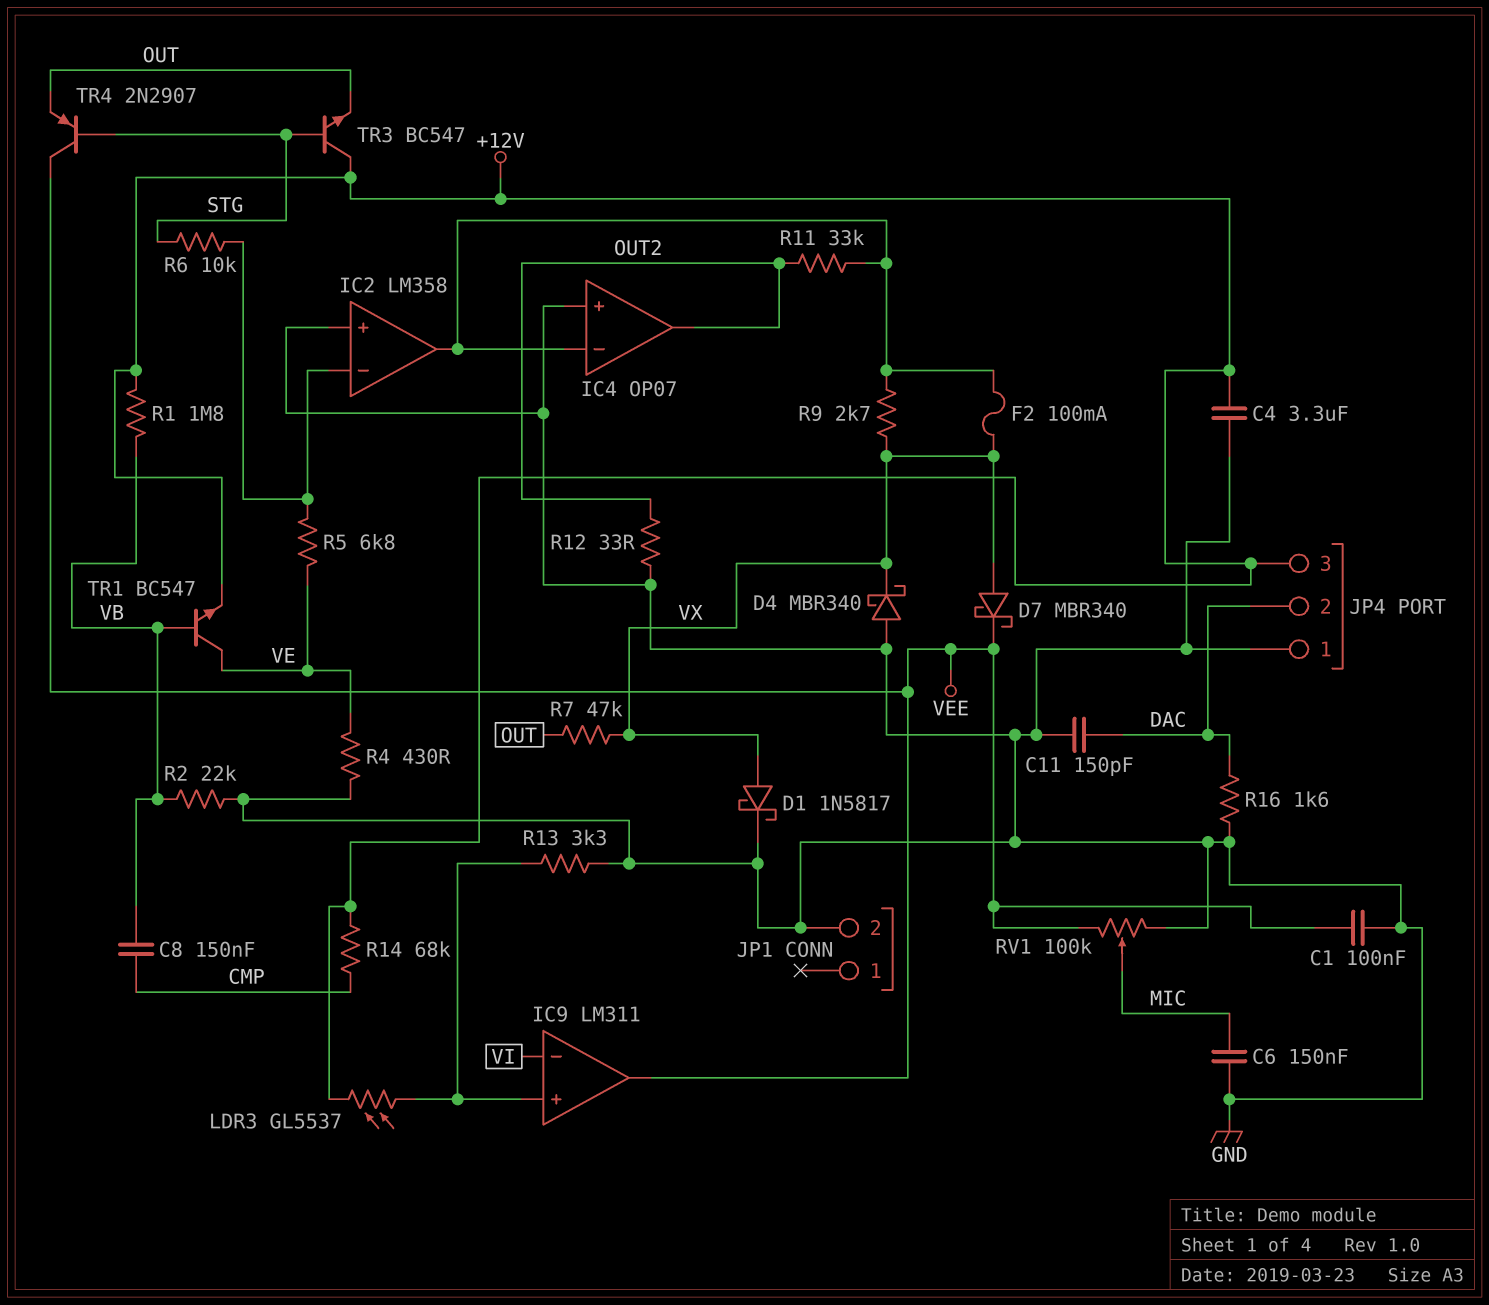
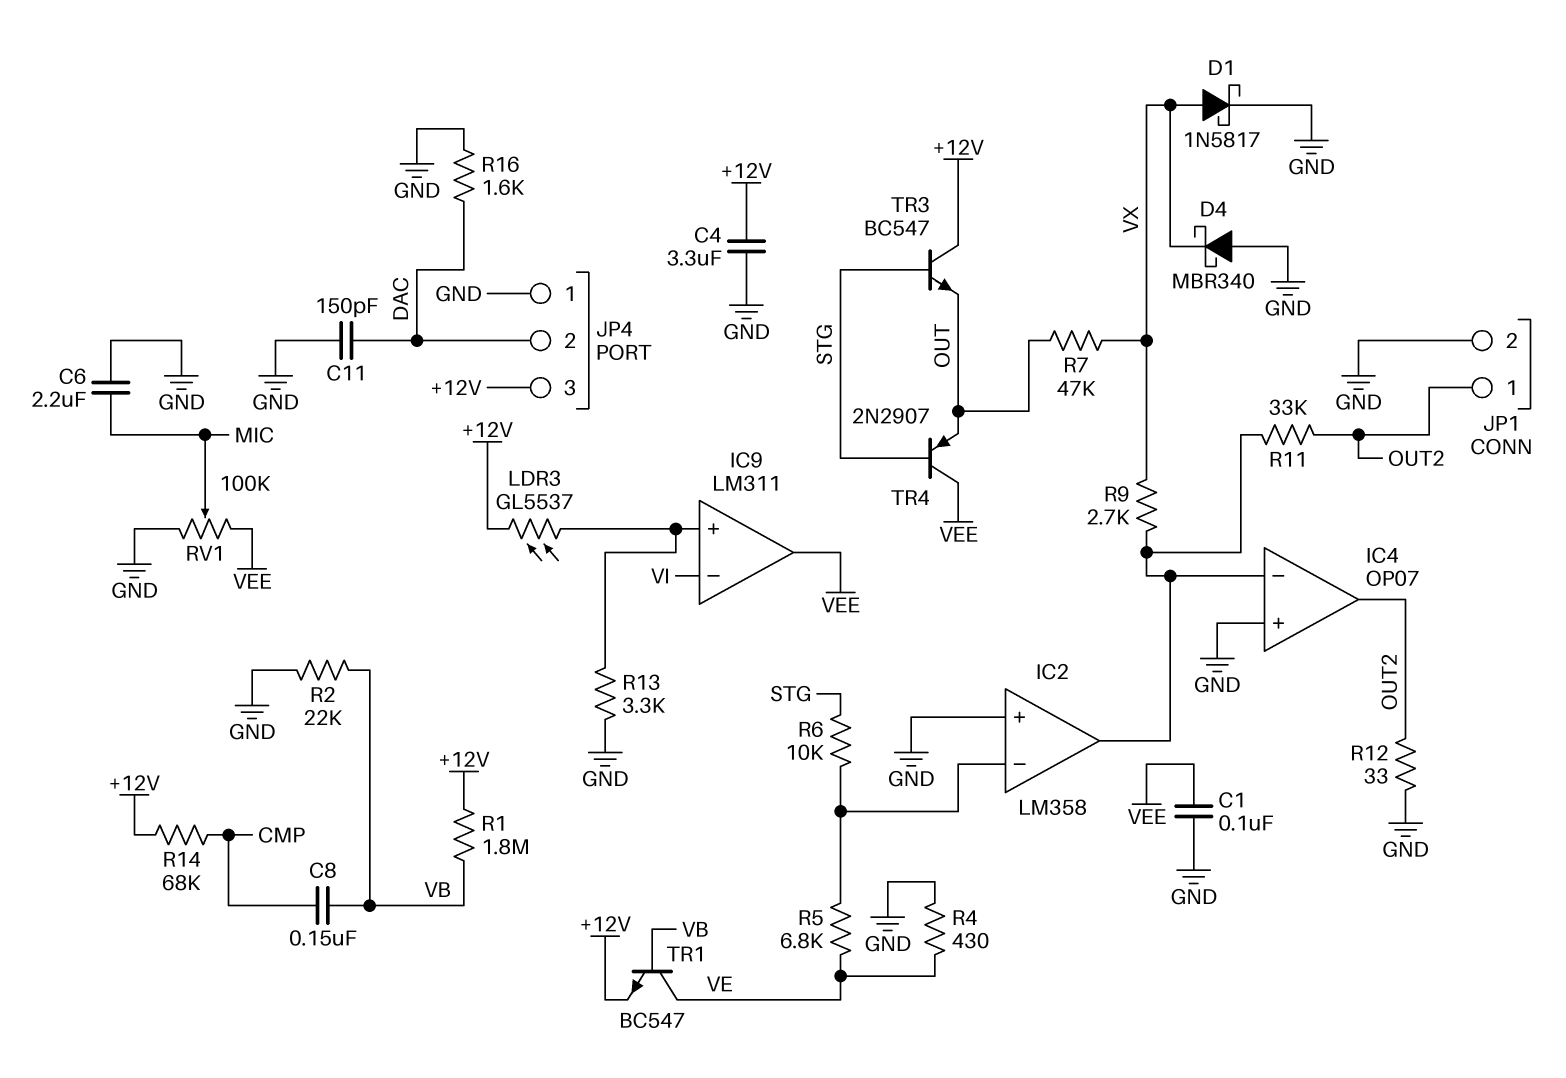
C6: 150nF (GND, MIC) -> 2.2uF (GND, MIC)
D7: schottky MBR340 (A VX, K VEE) -> none
F2: 100mA (IC2/out, VX) -> none
JP1 pin 1: none -> OUT2

